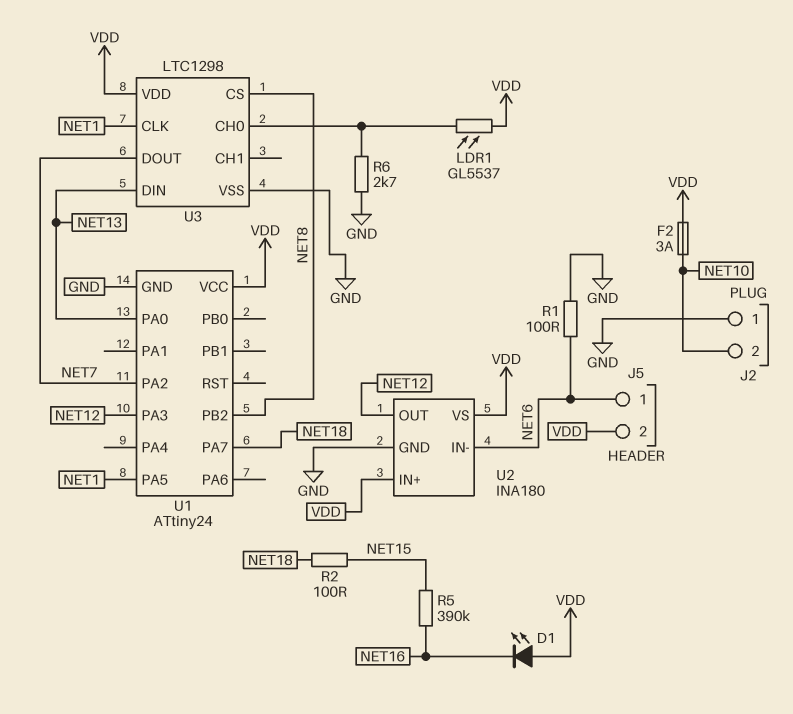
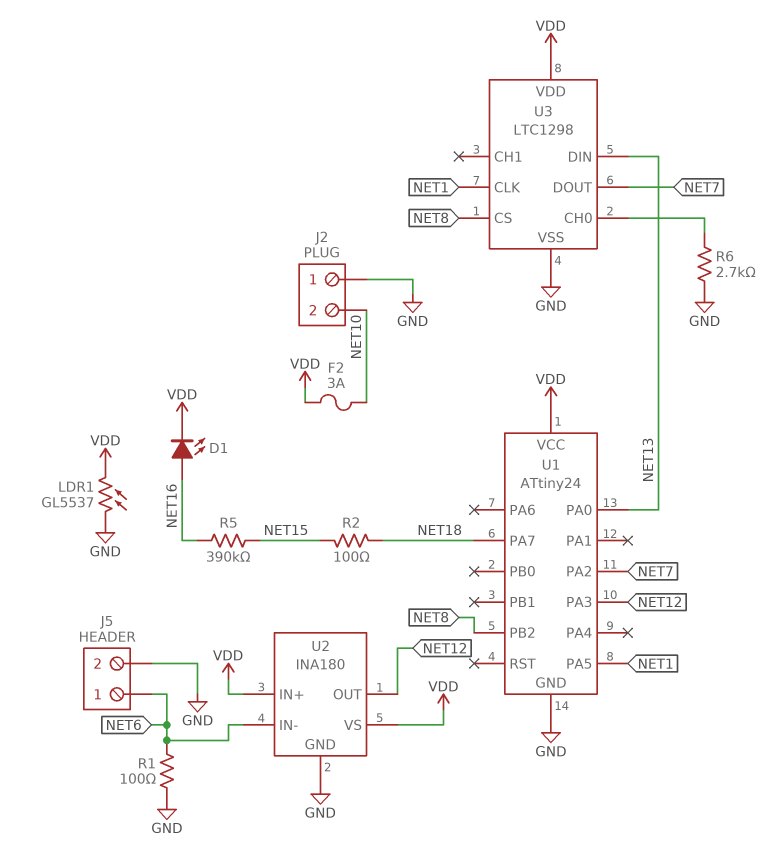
D1: LED (A VDD, K NET16) -> LED (A NET16, K VDD)
J5 pin 2: VDD -> GND
LDR1: GL5537 (U3/CH0, VDD) -> GL5537 (GND, VDD)

